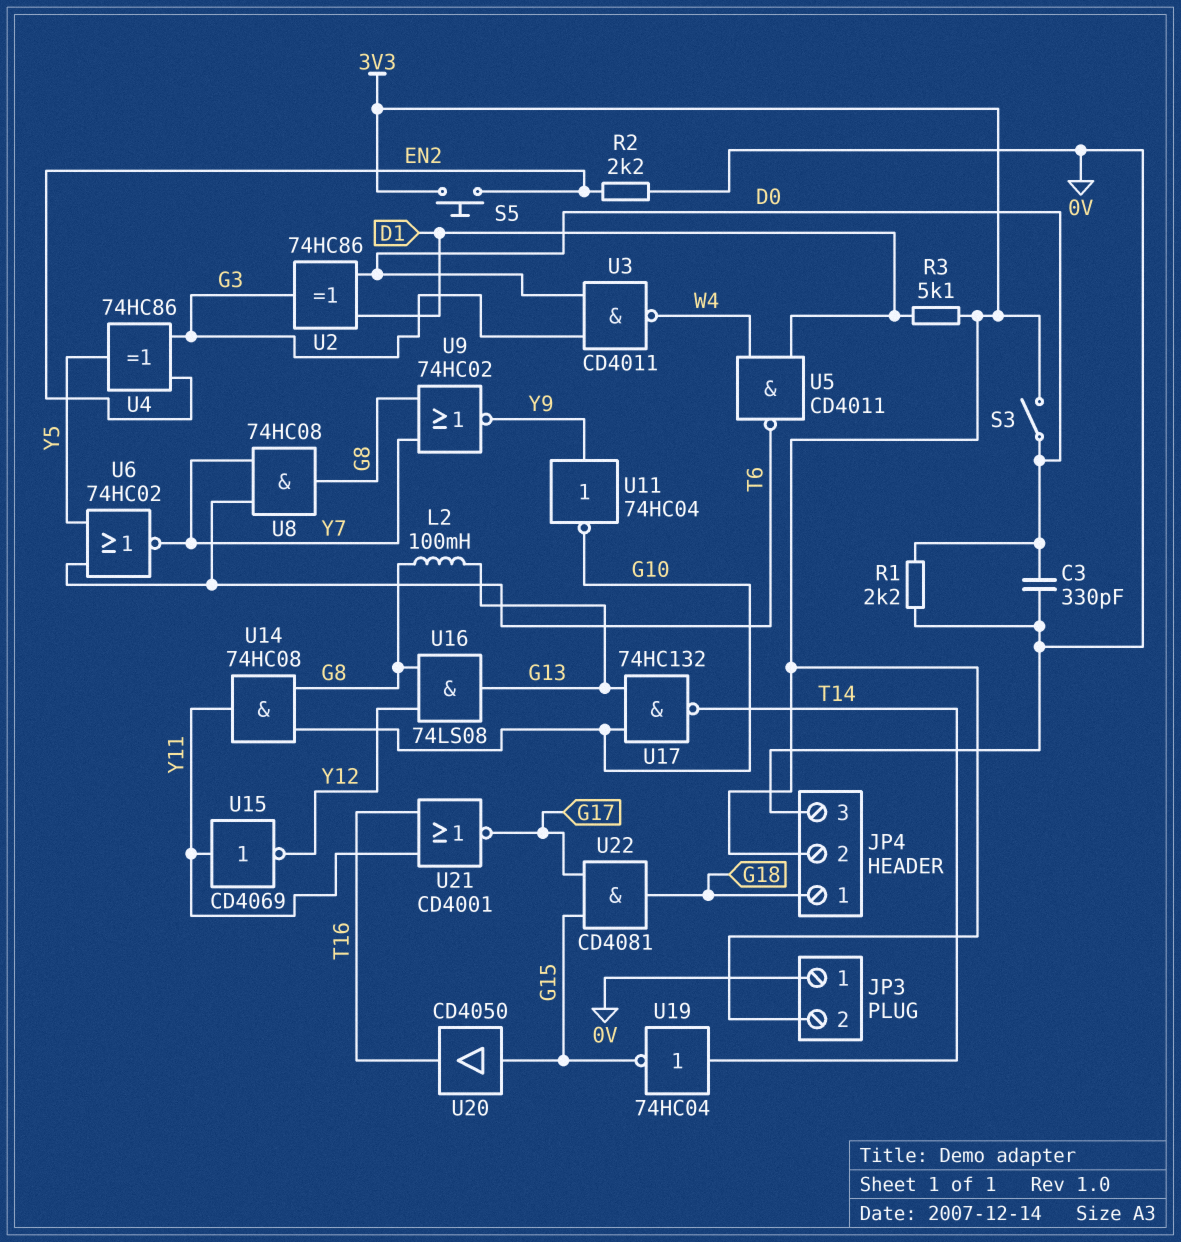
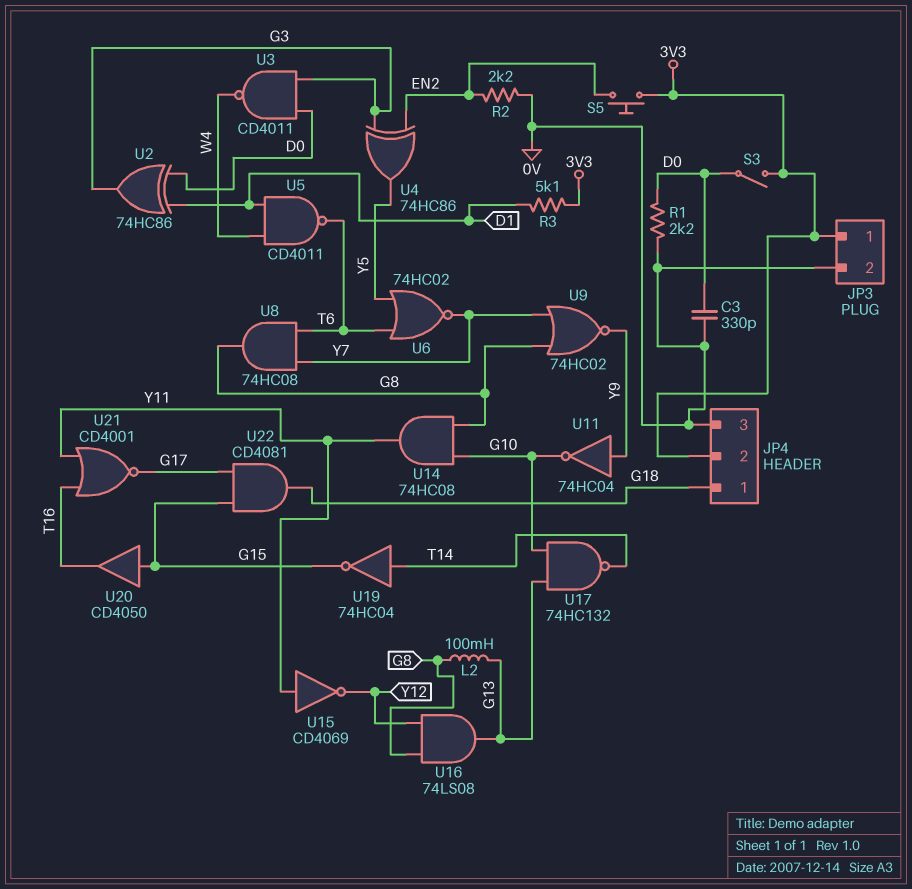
JP3 pin 1: 0V -> 3V3
JP3 pin 2: 3V3 -> 0V

